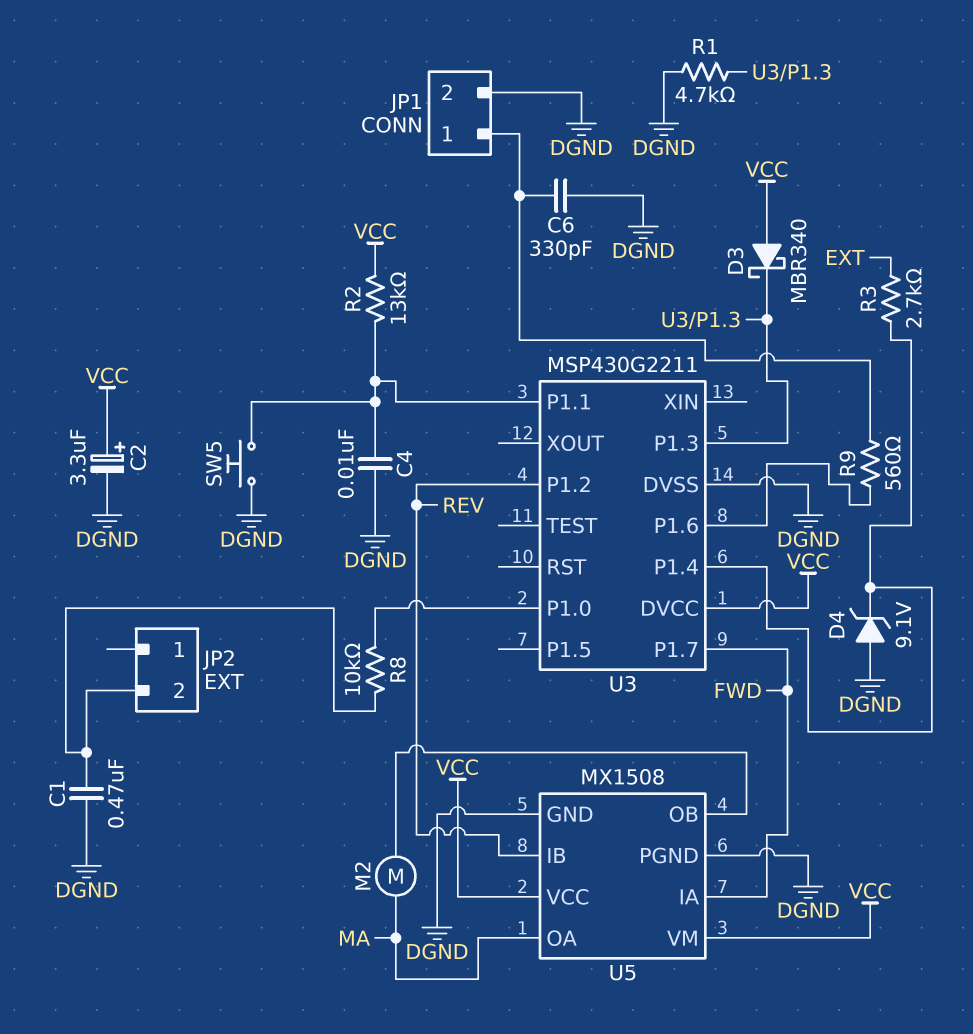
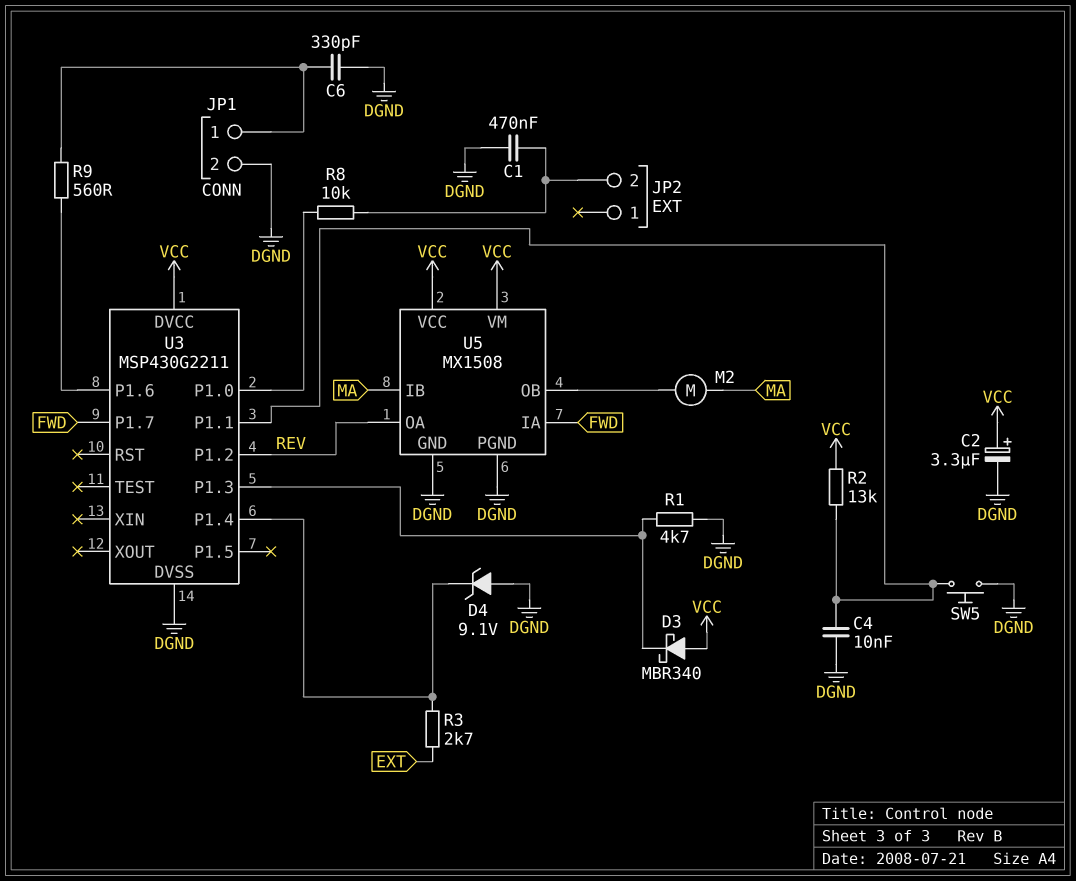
U5 pin IB: REV -> MA
U5 pin OA: MA -> REV

